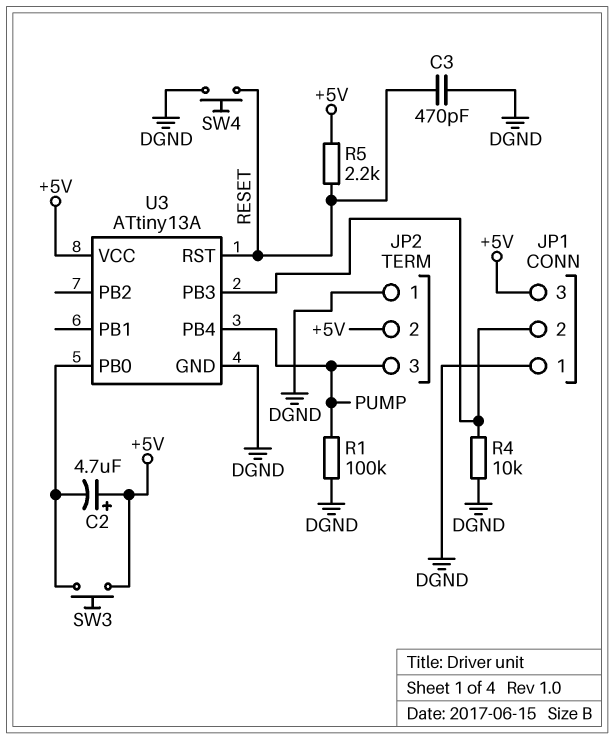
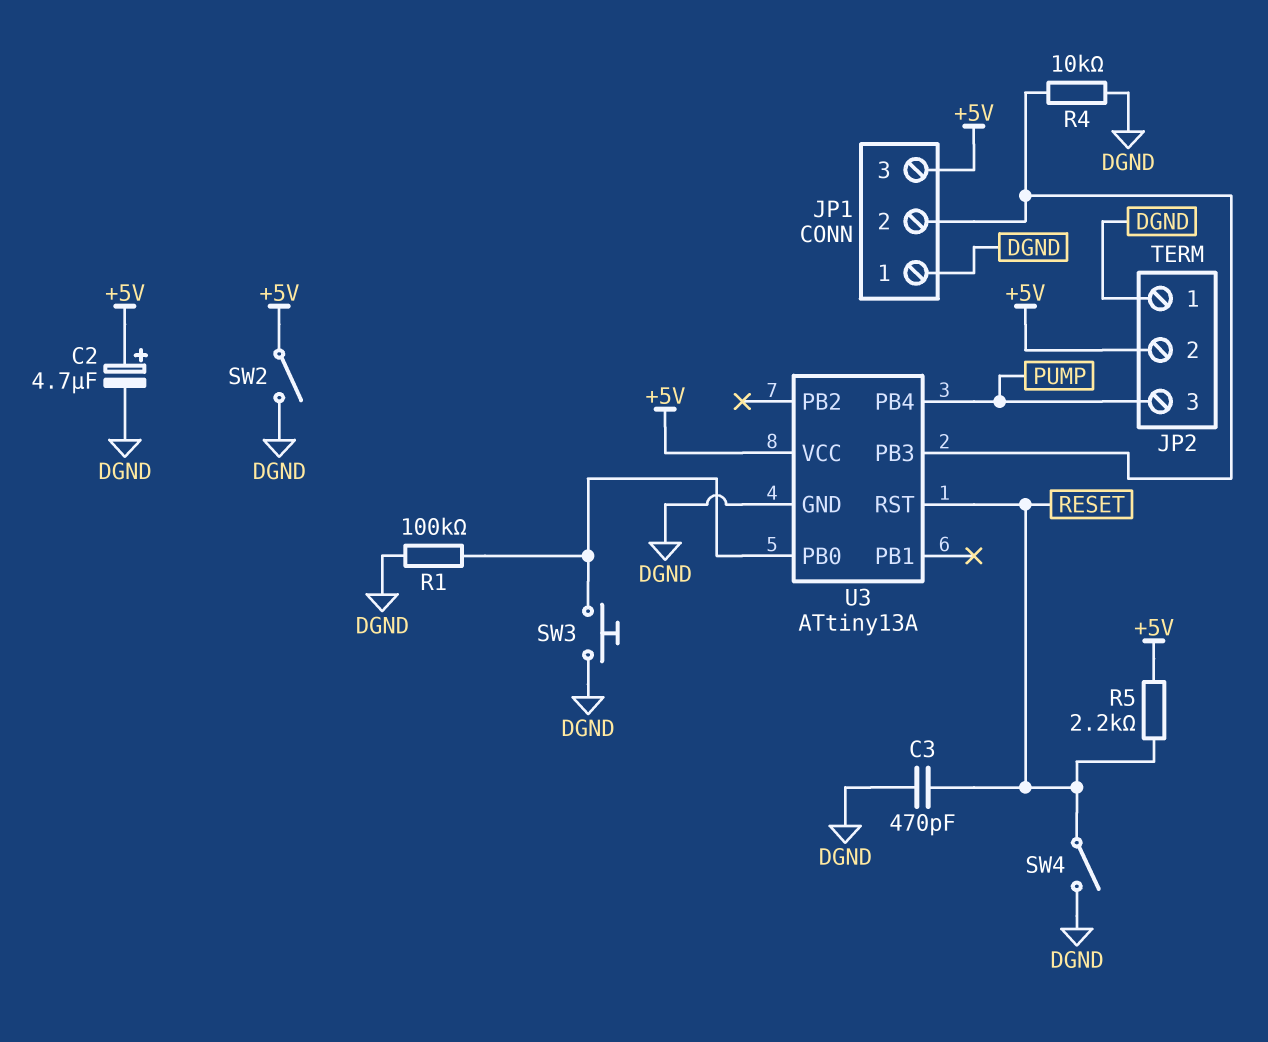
C2: 4.7uF (plus +5V, minus U3/PB0) -> 4.7uF (plus +5V, minus DGND)
R1: 100k (DGND, PUMP) -> 100k (DGND, U3/PB0)
SW2: none -> switch (+5V, DGND)
SW3: button (+5V, U3/PB0) -> button (DGND, U3/PB0)
SW4: button (DGND, RESET) -> switch (DGND, RESET)

